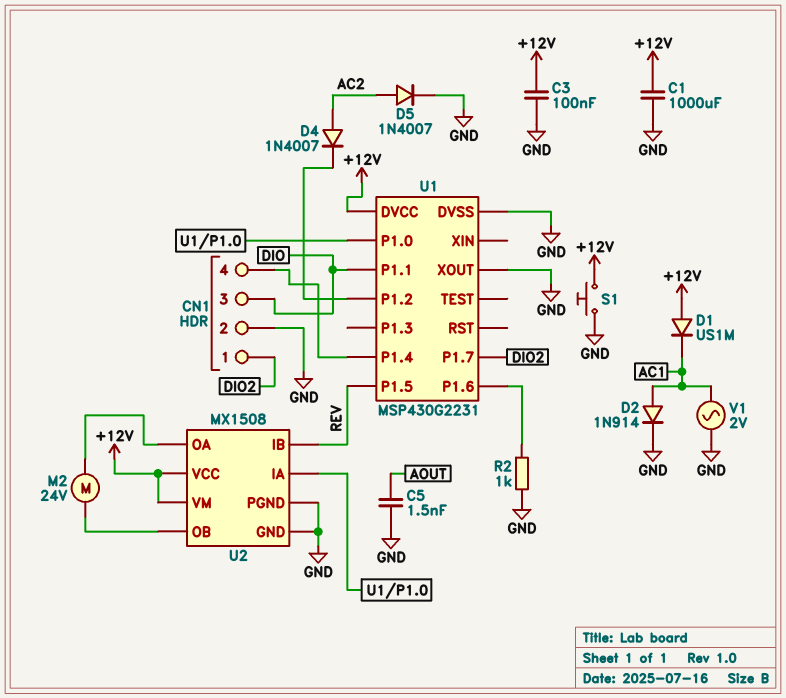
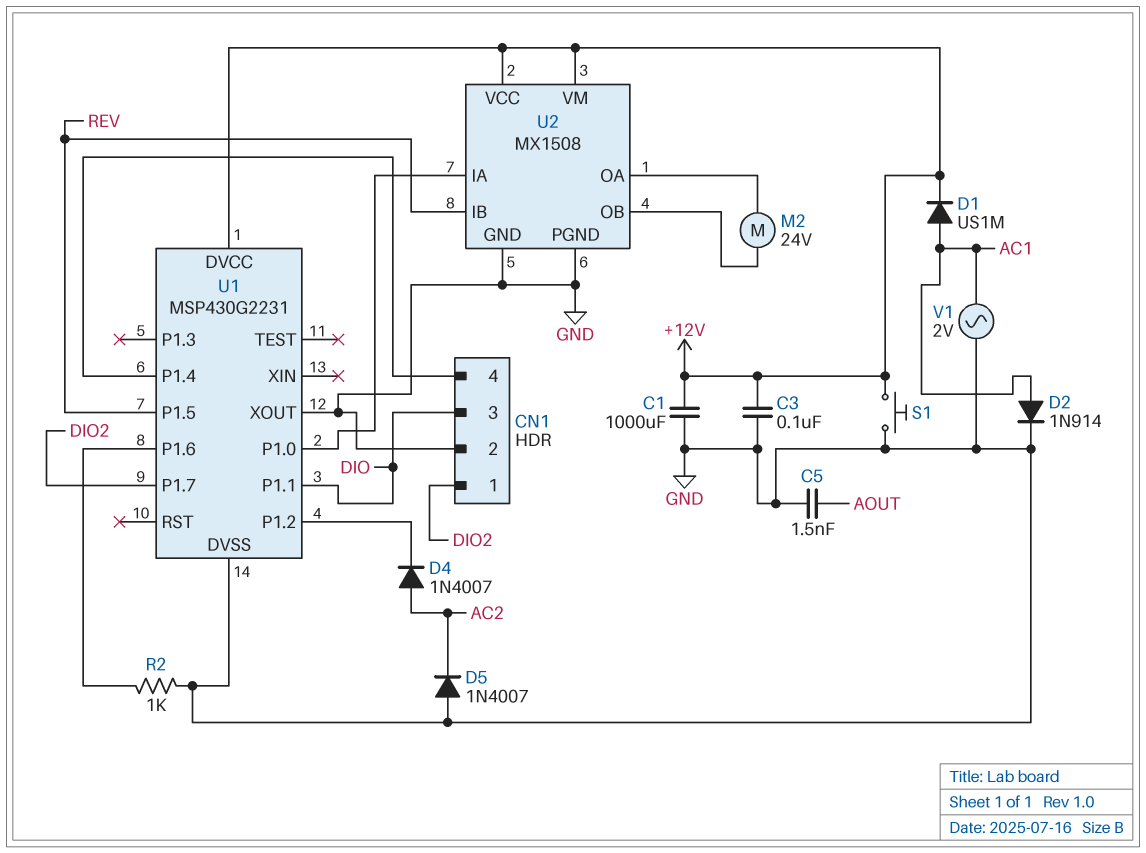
D1: diode US1M (A +12V, K AC1) -> diode US1M (A AC1, K +12V)
D5: diode 1N4007 (A AC2, K GND) -> diode 1N4007 (A GND, K AC2)

